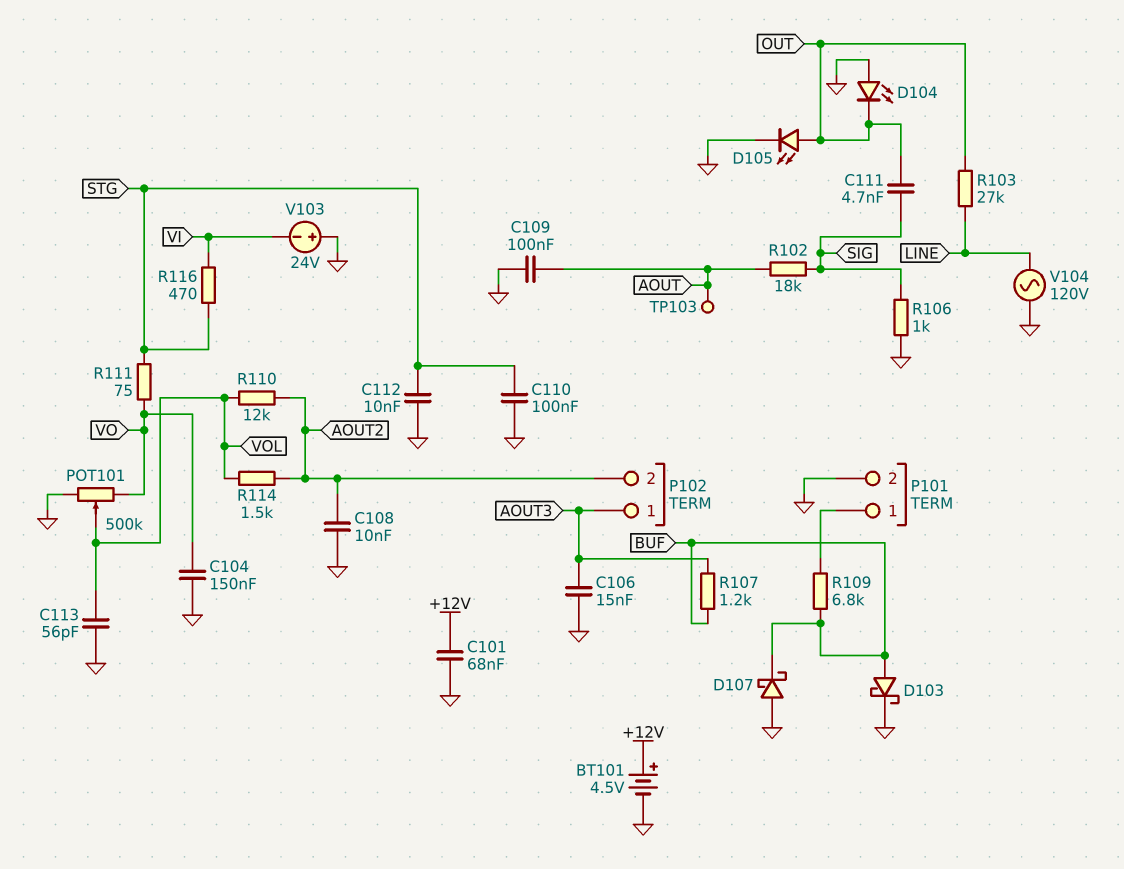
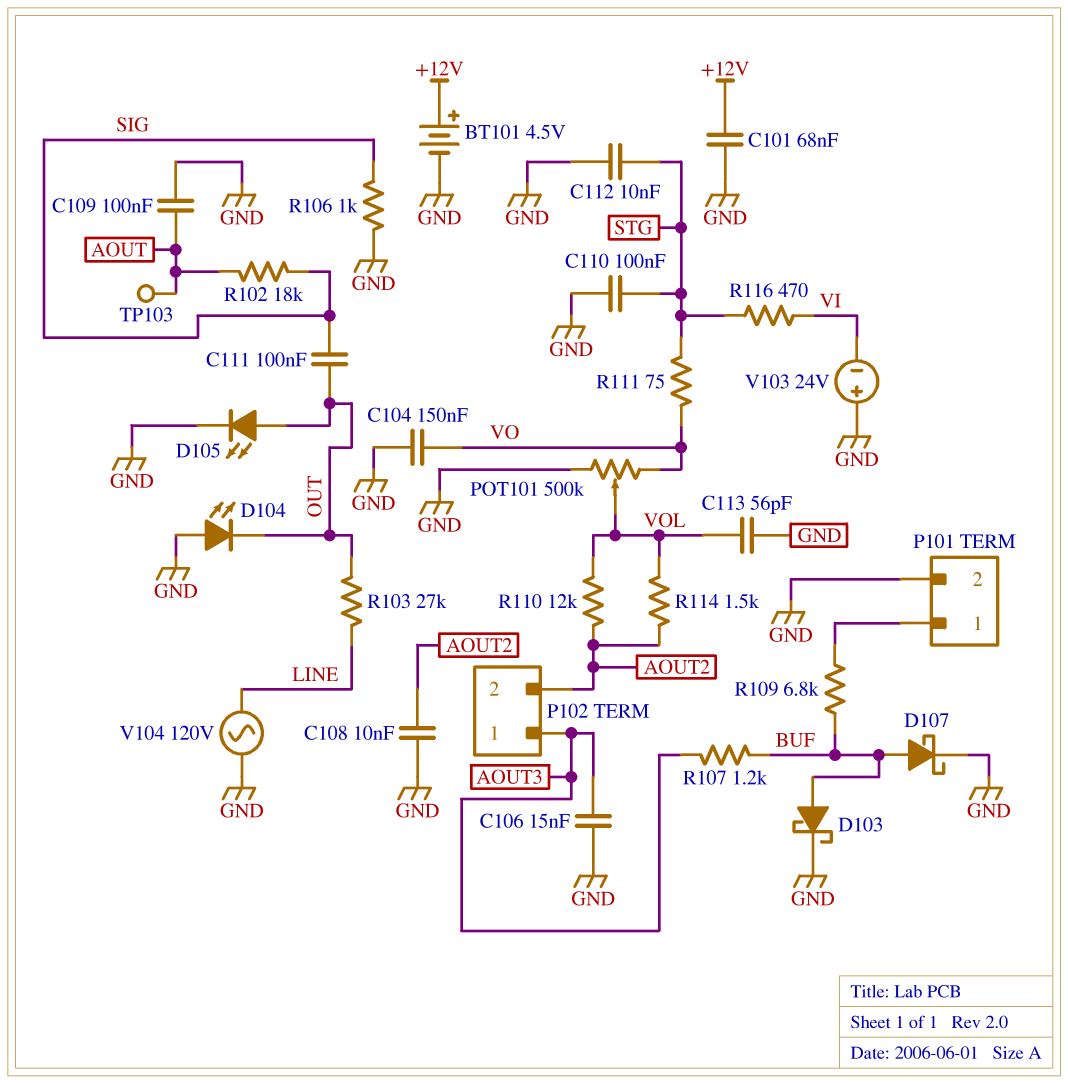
C111: 4.7nF (OUT, SIG) -> 100nF (OUT, SIG)
D107: schottky (A GND, K BUF) -> schottky (A BUF, K GND)

